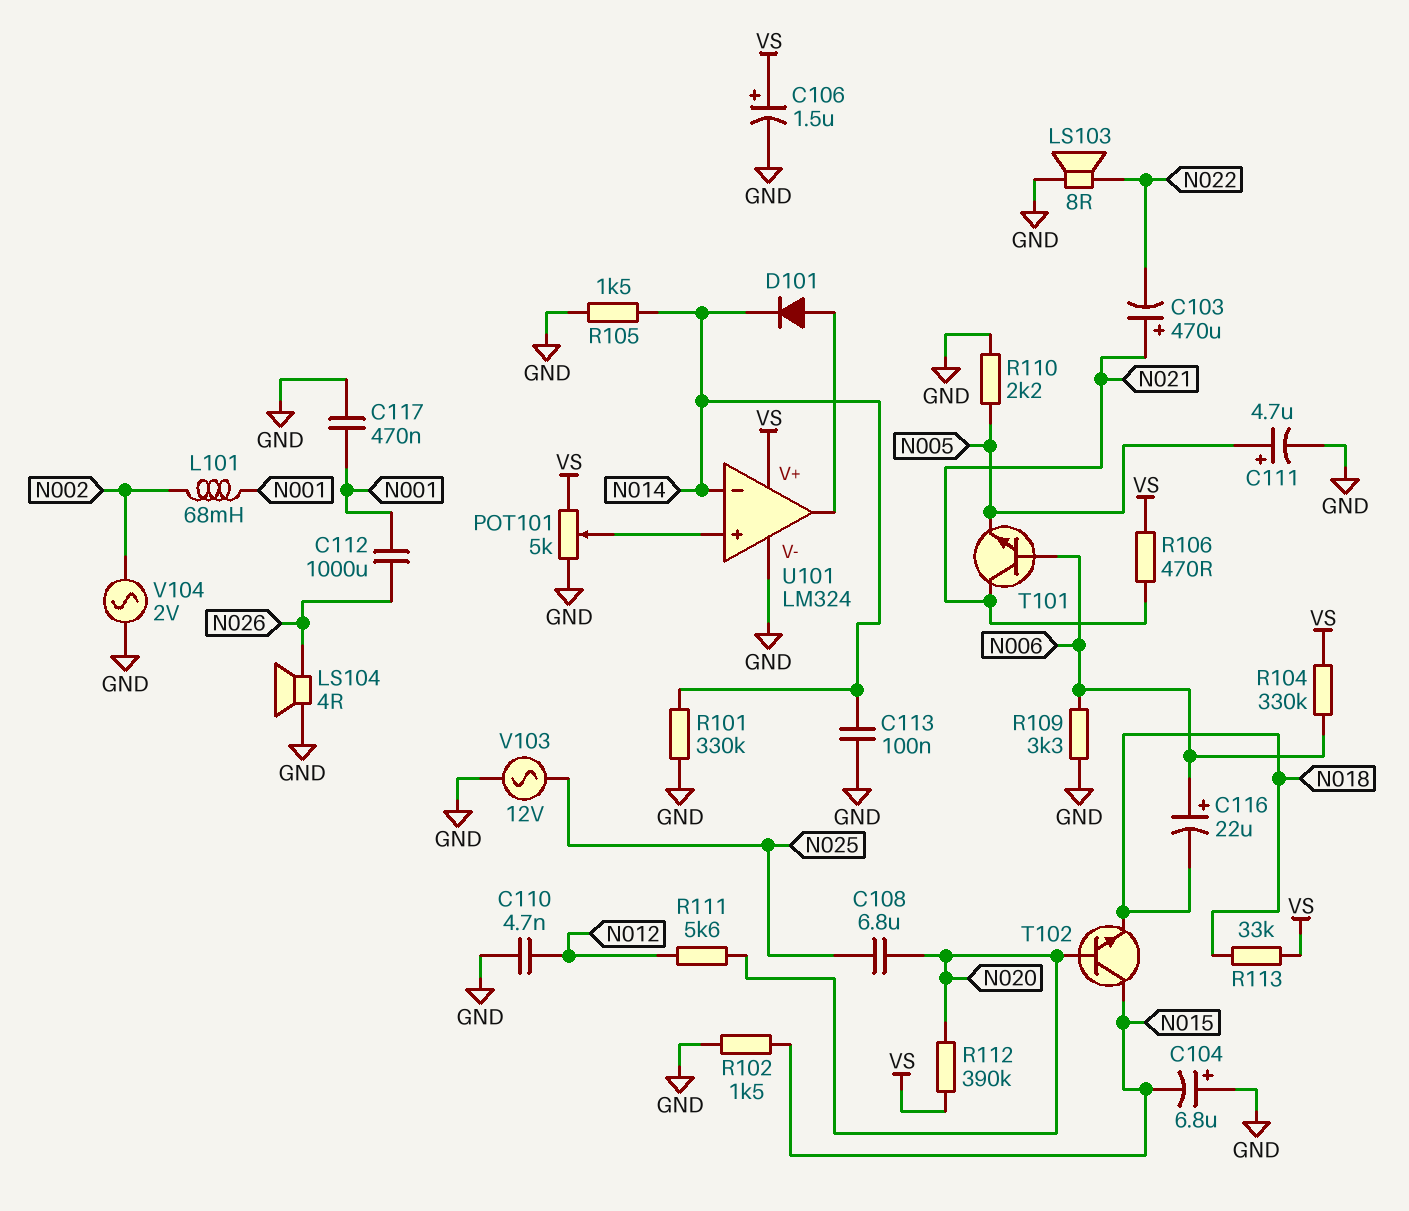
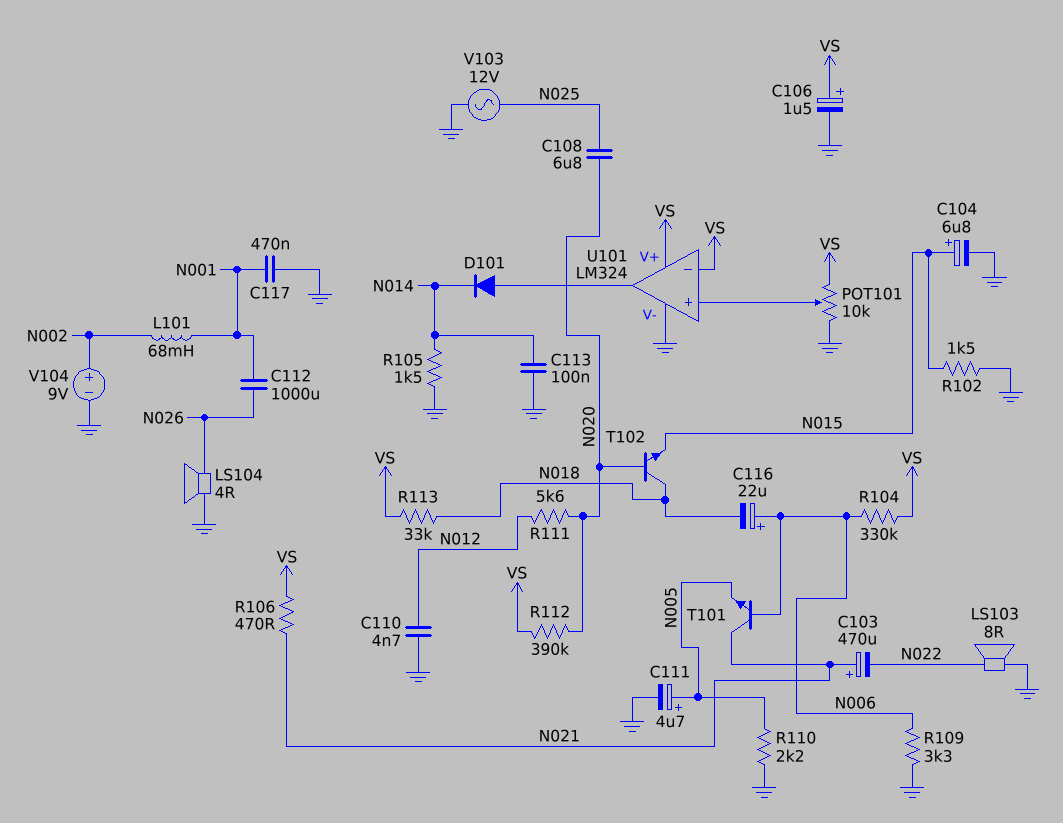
C104: 6.8uF (plus GND, minus N015) -> 6.8uF (plus N015, minus GND)
POT101: 5k (GND, VS, wiper U101/in+) -> 10k (GND, VS, wiper U101/in+)
R101: 330k (GND, N014) -> none
T102: NPN (B N020, C N015, E N018) -> NPN (B N020, C N018, E N015)
U101 pin in-: N014 -> VS
V104: AC 2V (GND, N002) -> 9V (plus N002, minus GND)

